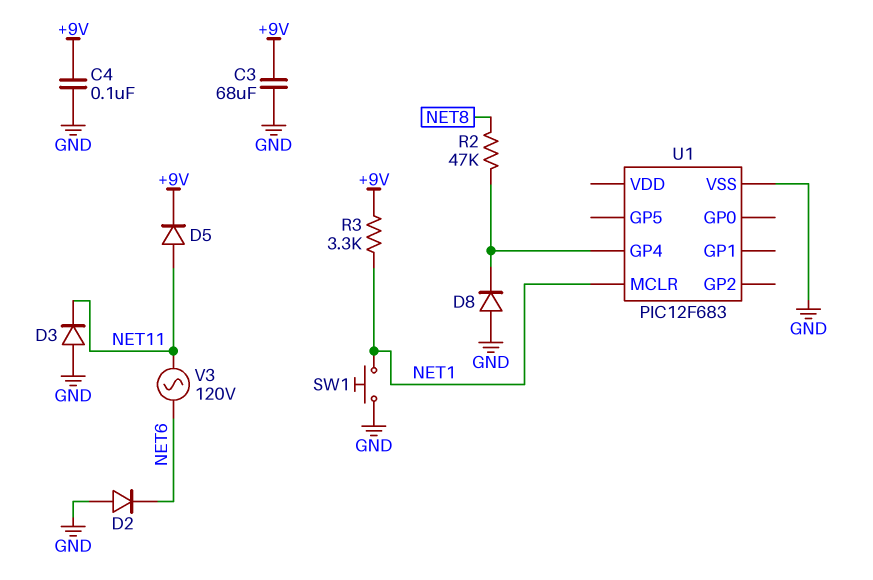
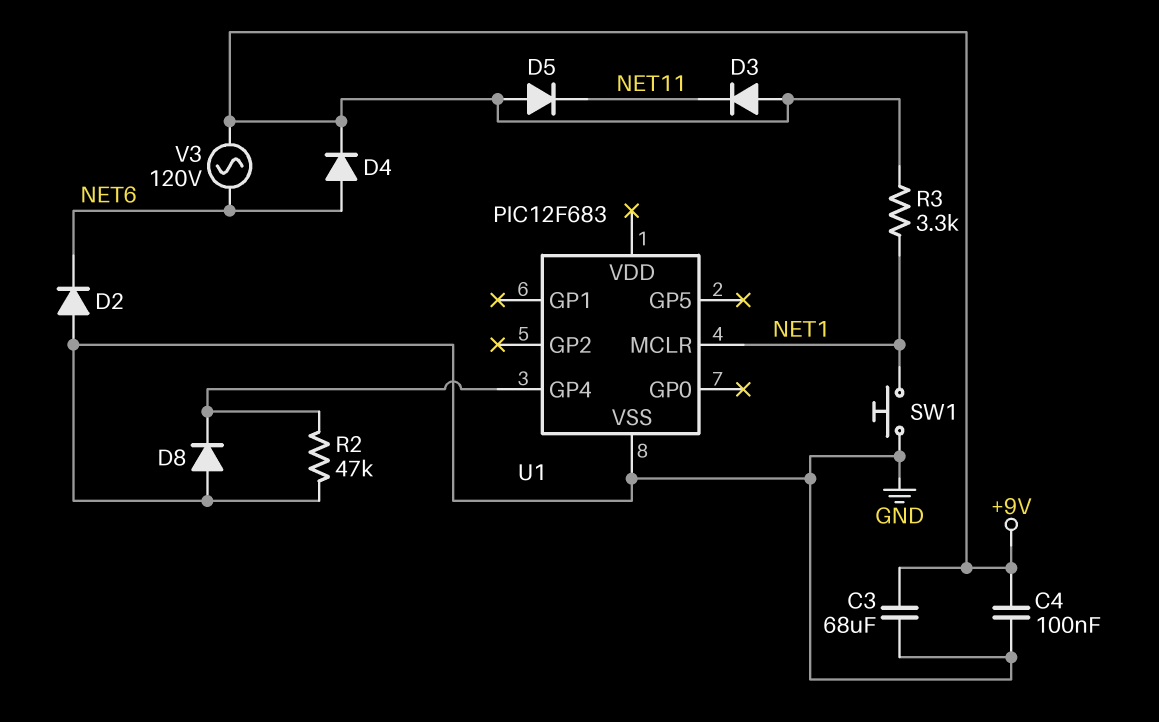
D3: diode (A GND, K NET11) -> diode (A +9V, K NET11)
D4: none -> diode (A NET6, K +9V)
D5: diode (A NET11, K +9V) -> diode (A +9V, K NET11)
R2: 47k (NET8, U1/GP4) -> 47k (GND, U1/GP4)
V3: AC 120V (NET6, NET11) -> AC 120V (+9V, NET6)

